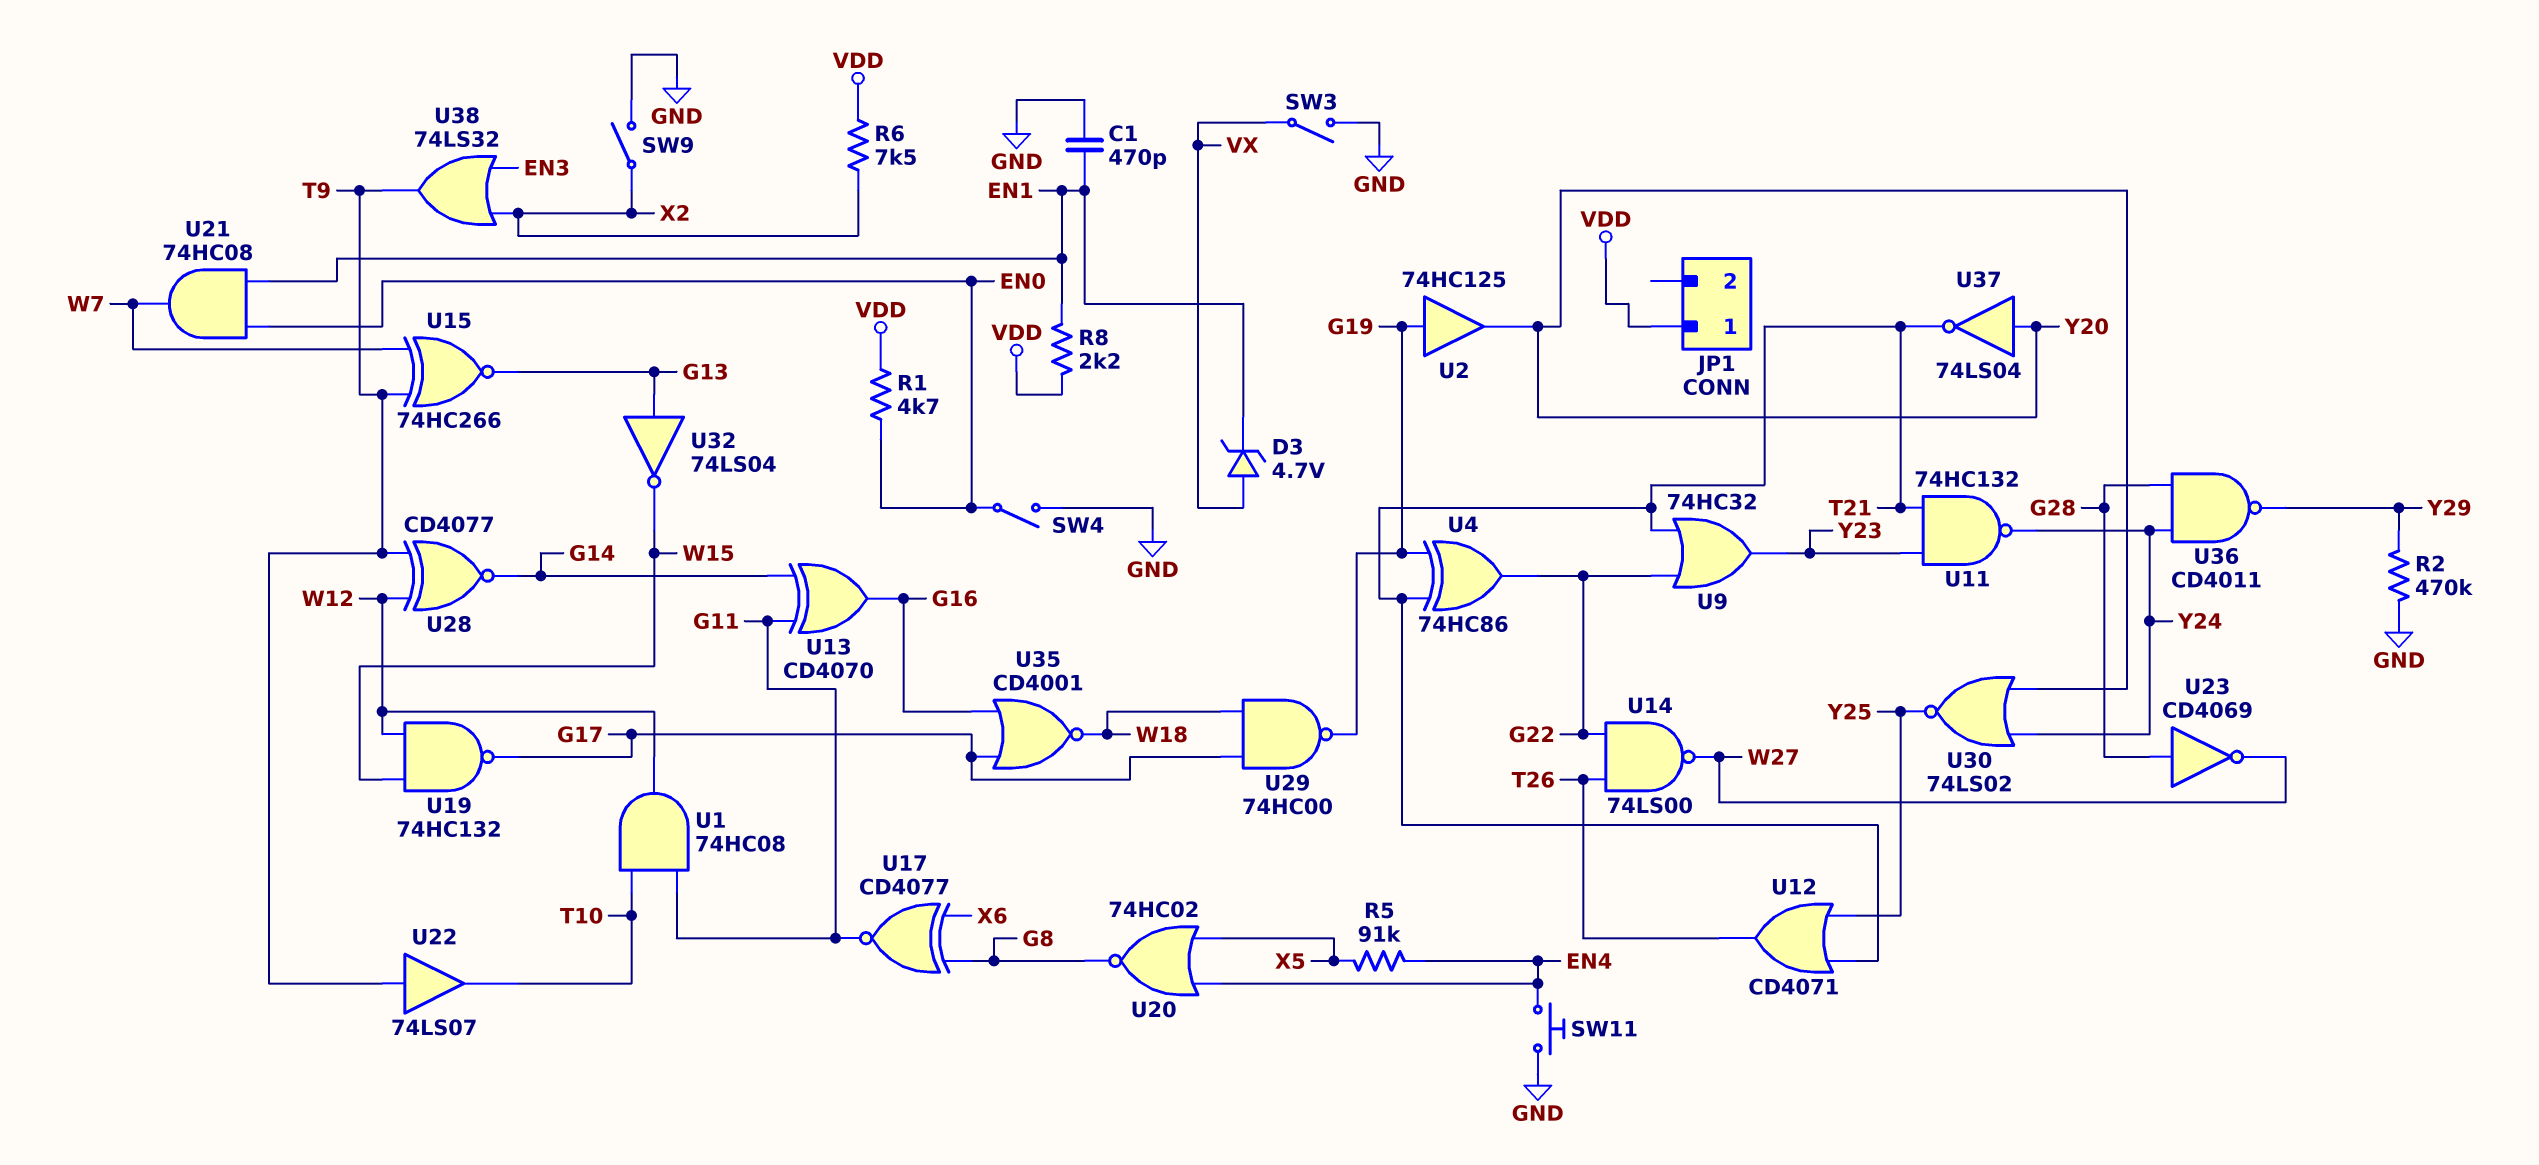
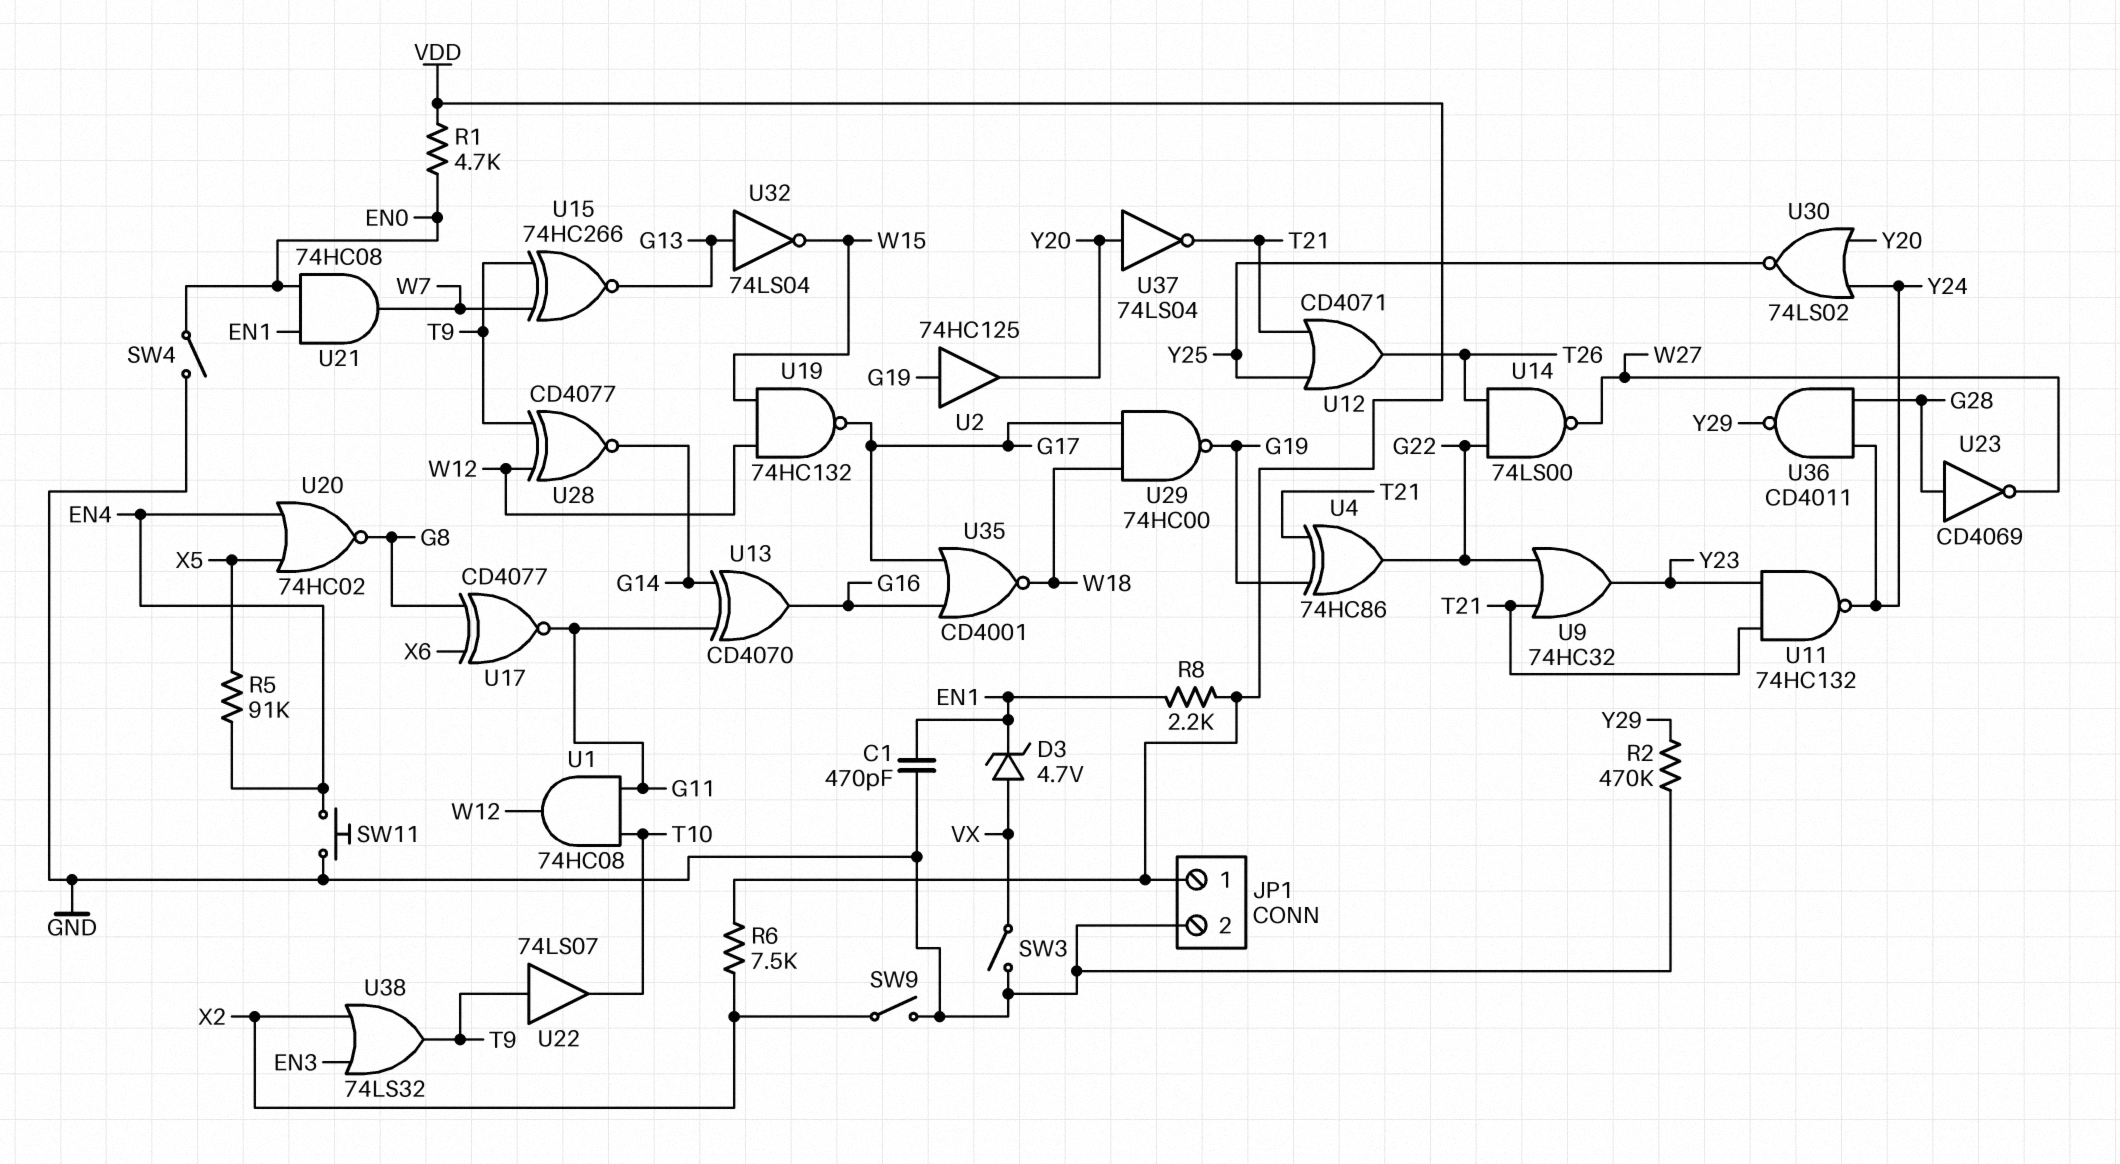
JP1 pin 2: none -> GND

